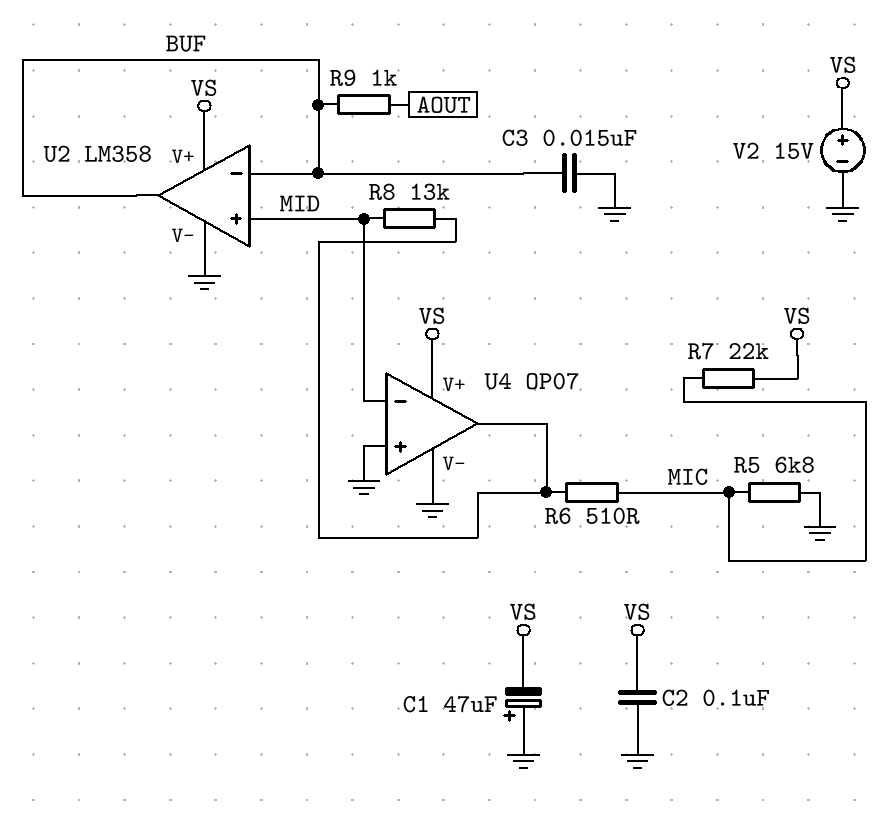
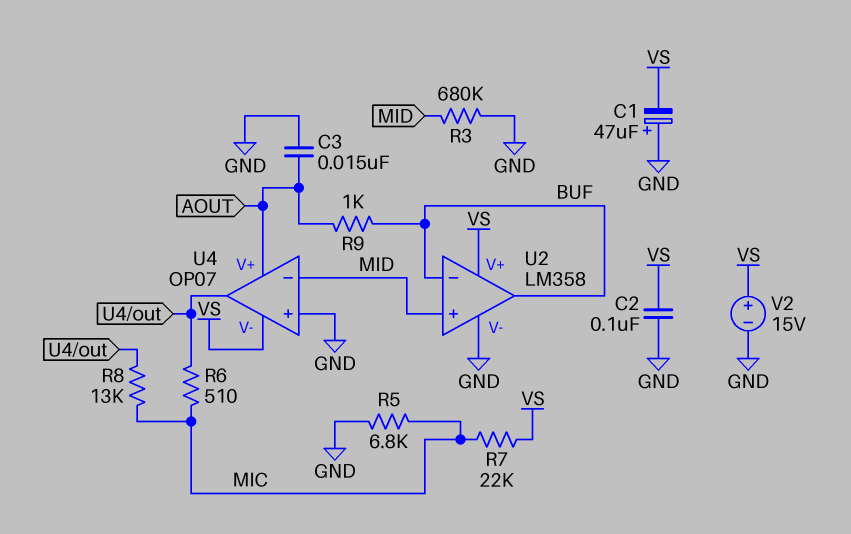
C3: 15nF (BUF, GND) -> 15nF (AOUT, GND)
R3: none -> 680k (GND, MID)
R8: 13k (MID, U4/out) -> 13k (MIC, U4/out)
U4 pin V+: VS -> AOUT
U4 pin V-: GND -> VS

